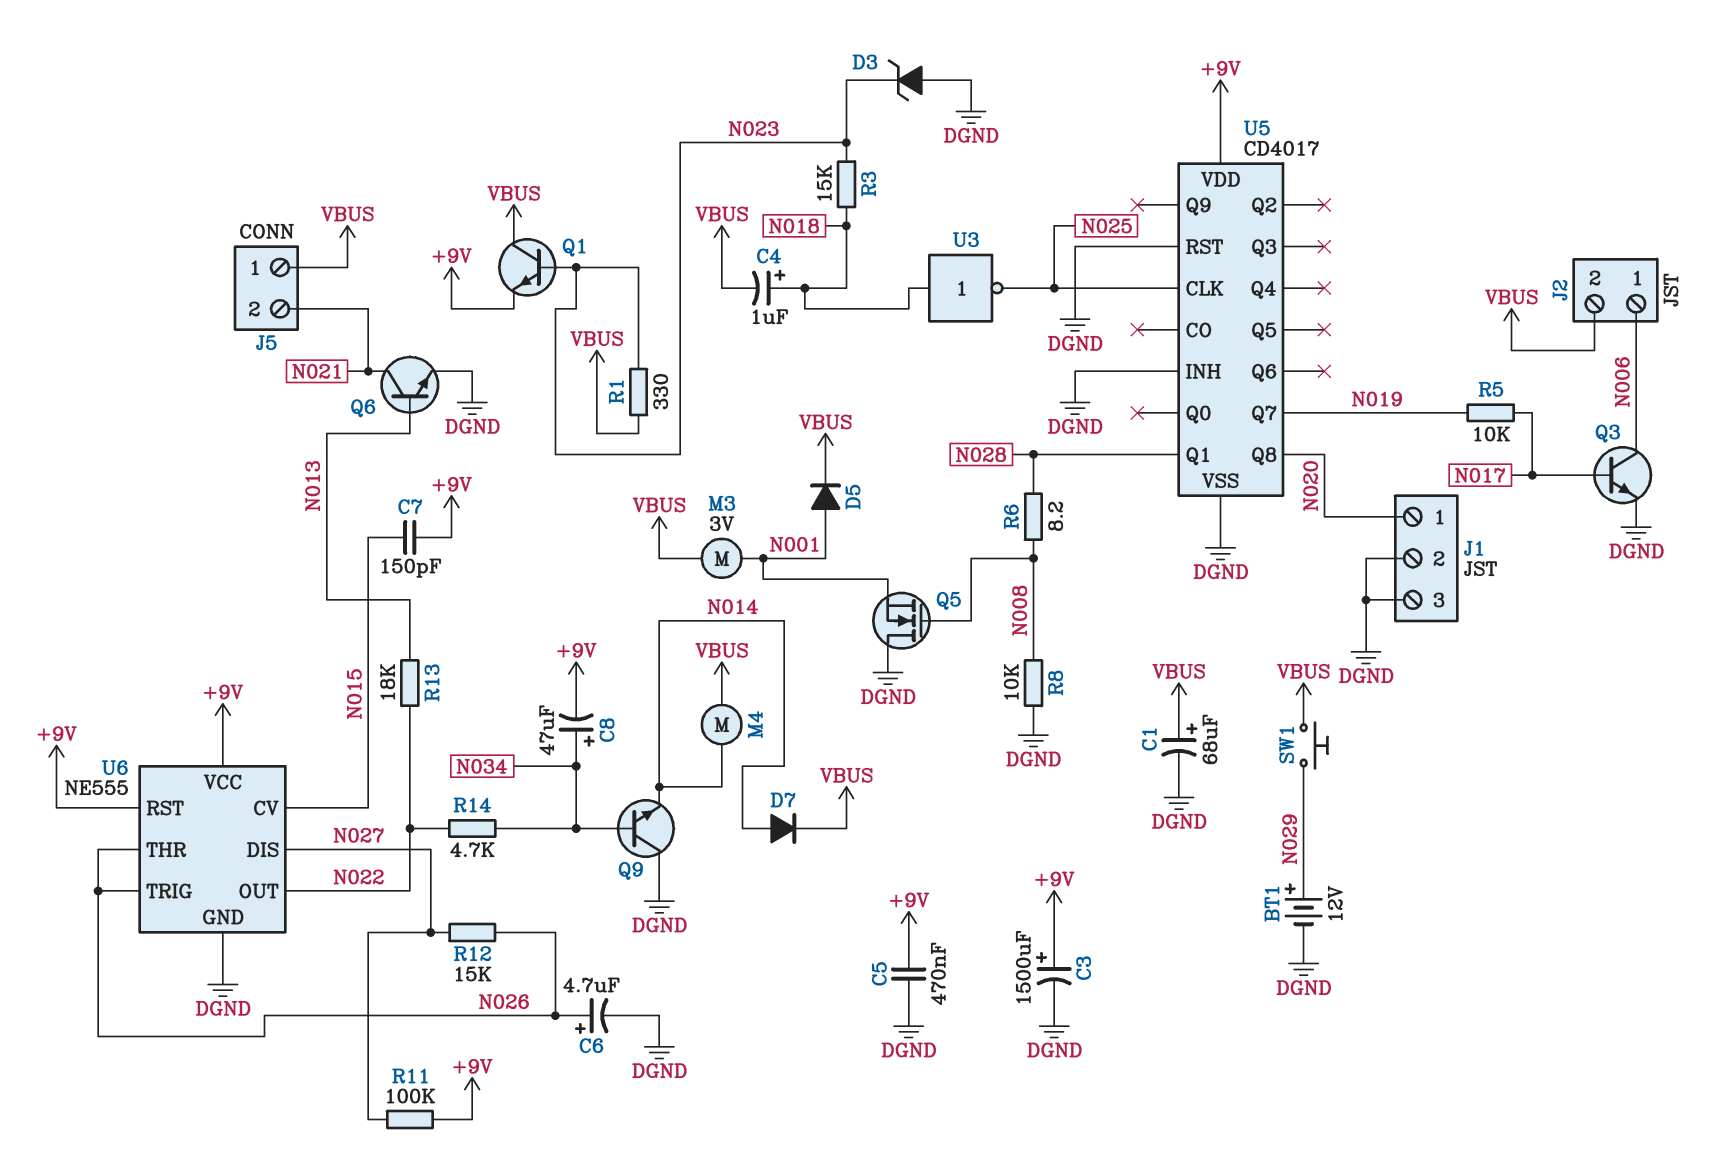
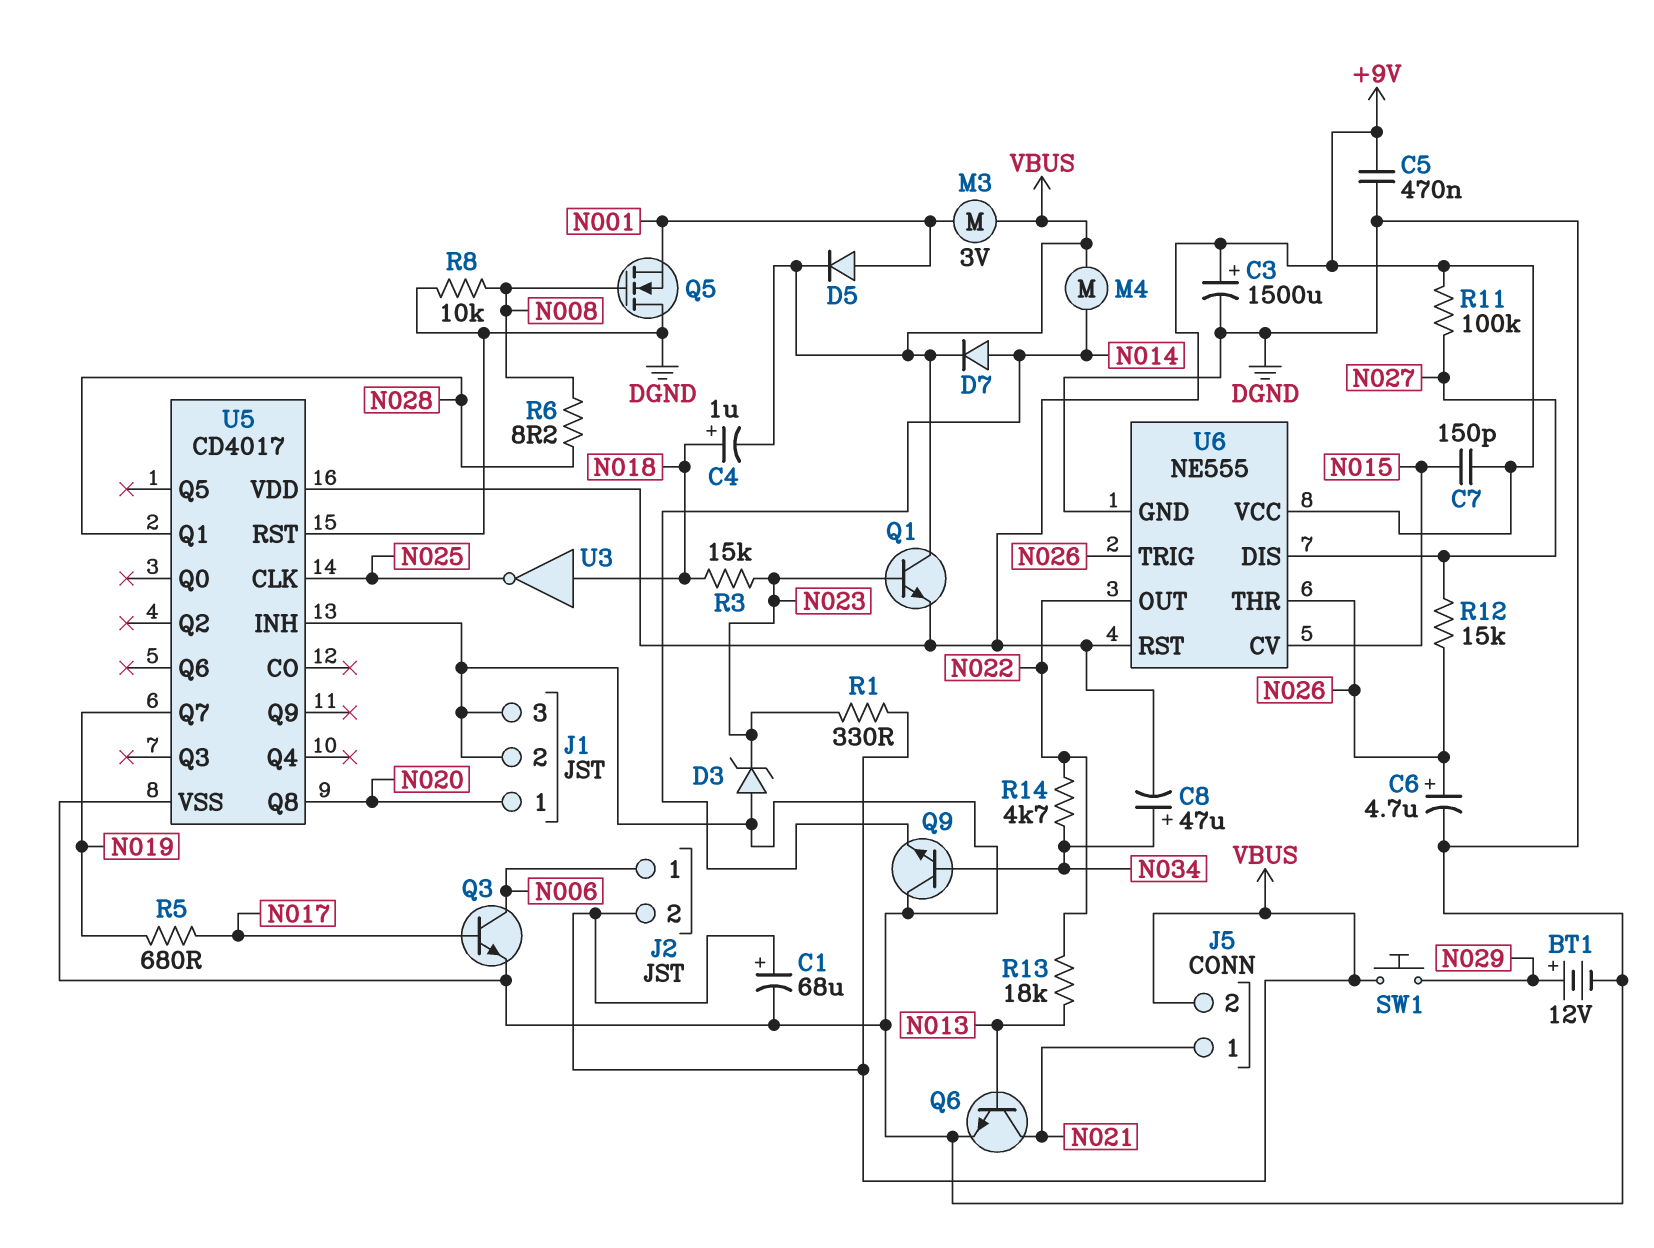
J5 pin 1: VBUS -> N021
J5 pin 2: N021 -> VBUS
R5: 10k (N017, N019) -> 680 (N017, N019)

